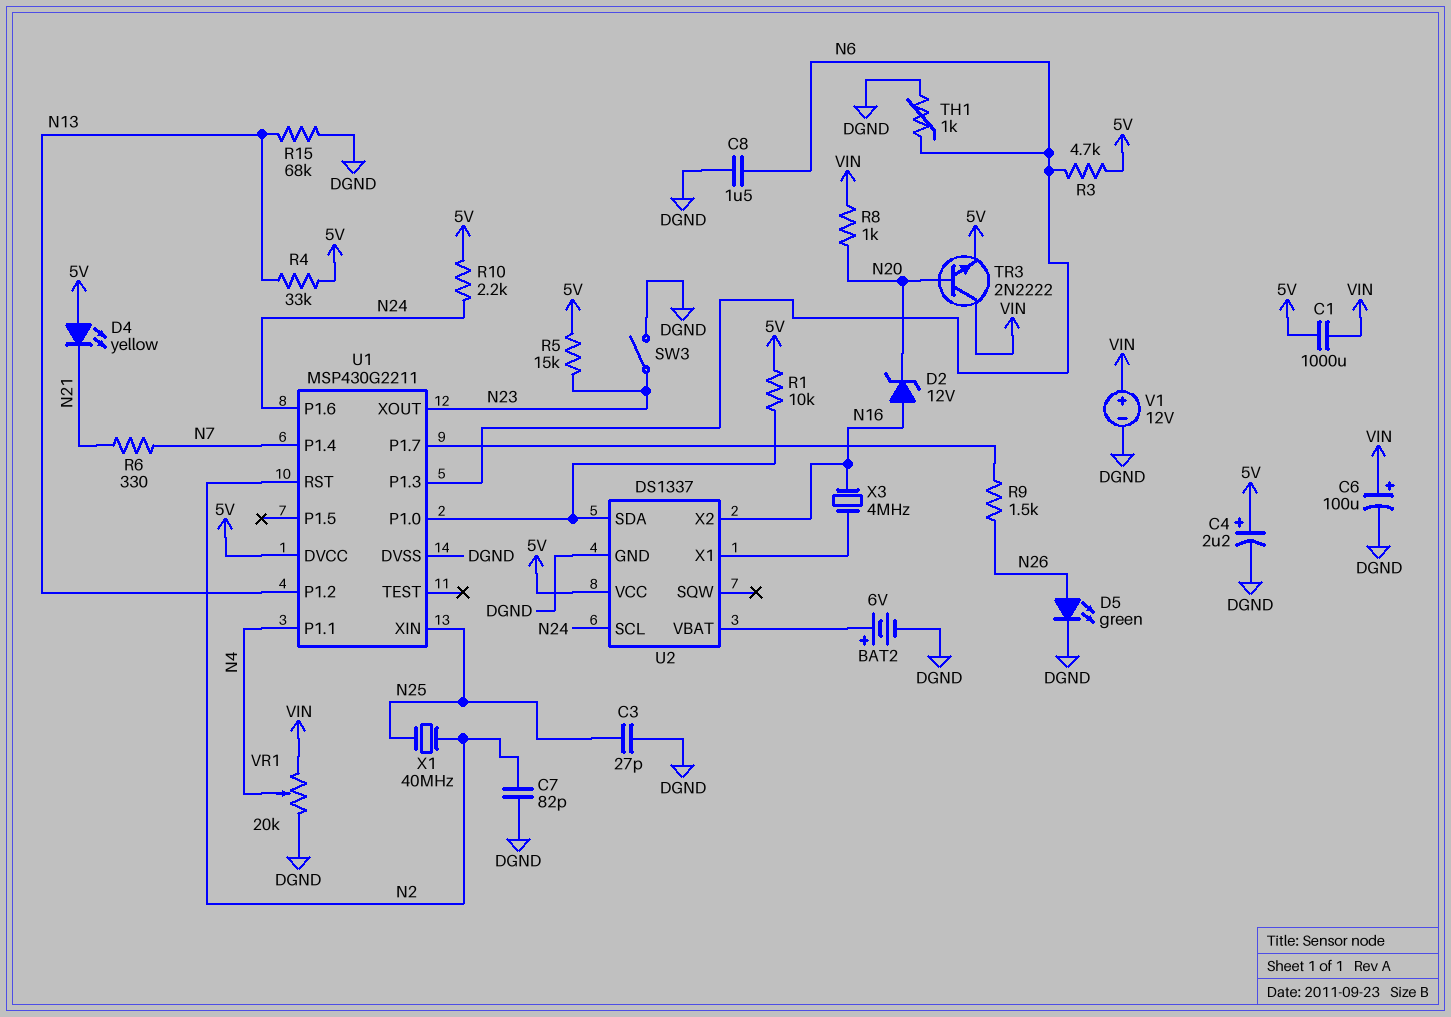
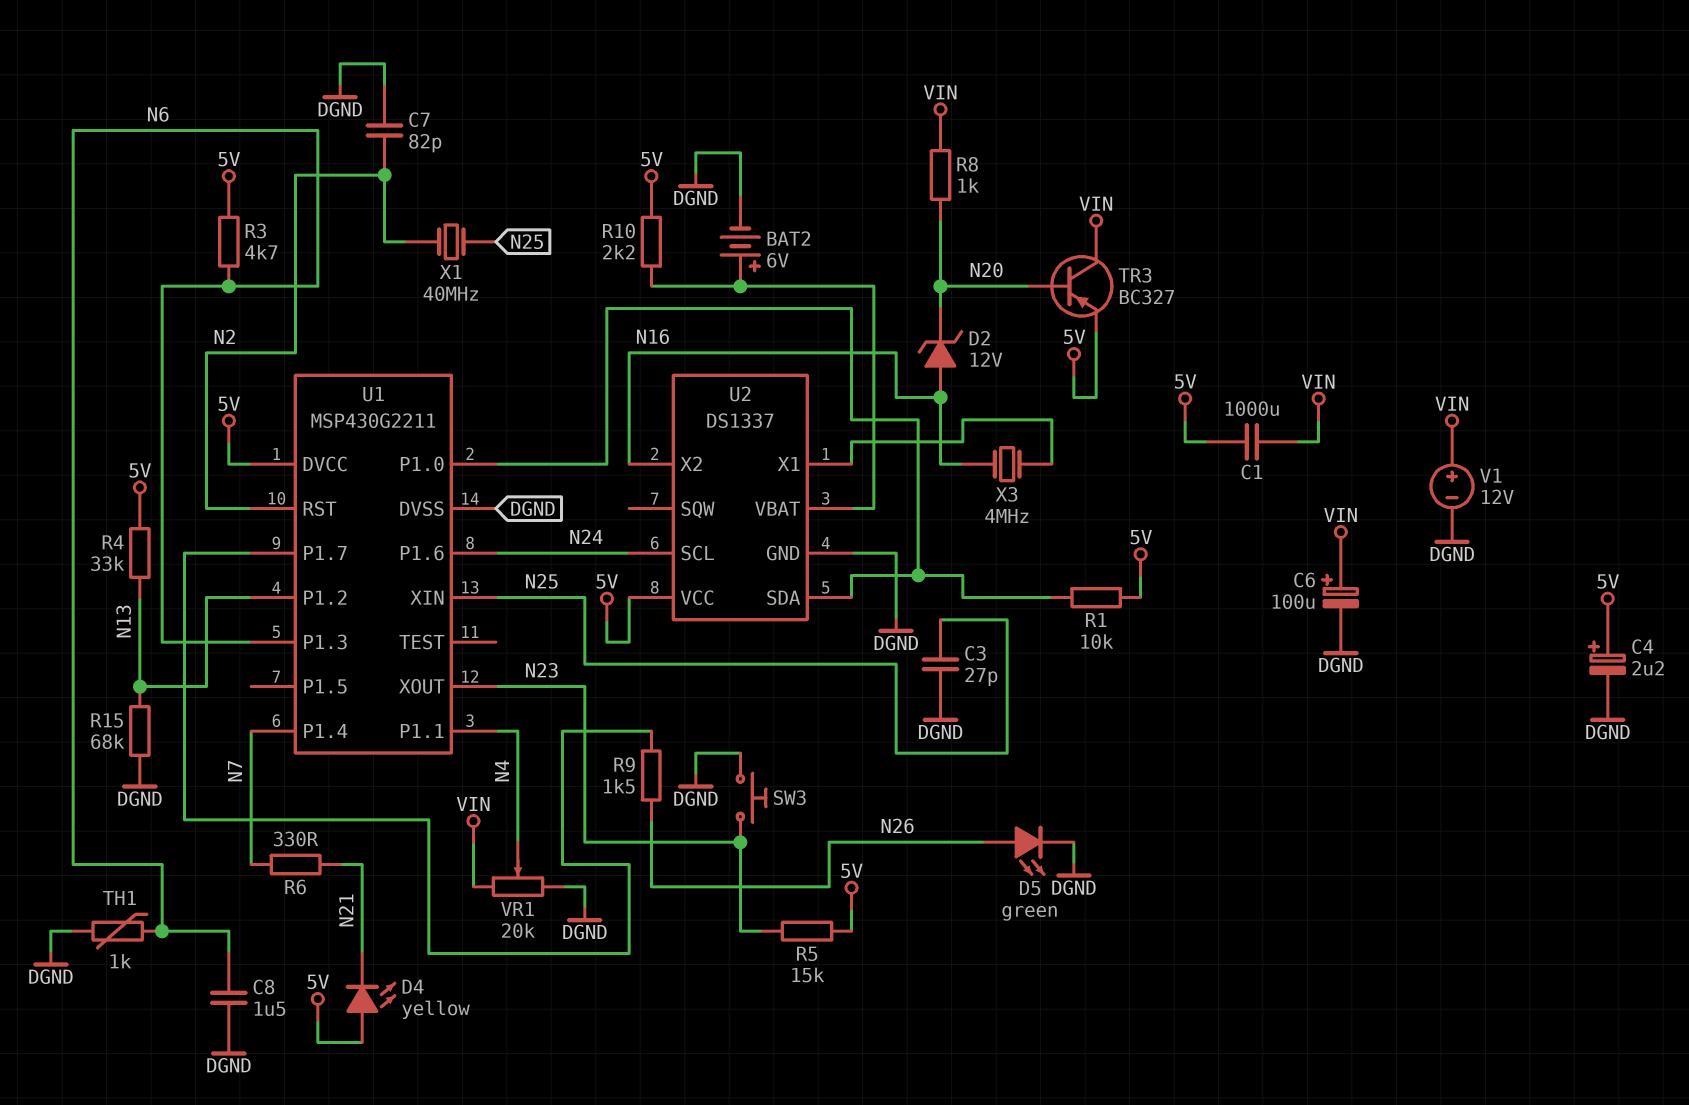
R10: 2.2k (5V, N24) -> 2.2k (5V, U2/VBAT)
SW3: switch (DGND, N23) -> button (DGND, N23)
TR3: NPN 2N2222 (B N20, C VIN, E 5V) -> PNP BC327 (B N20, C VIN, E 5V)

